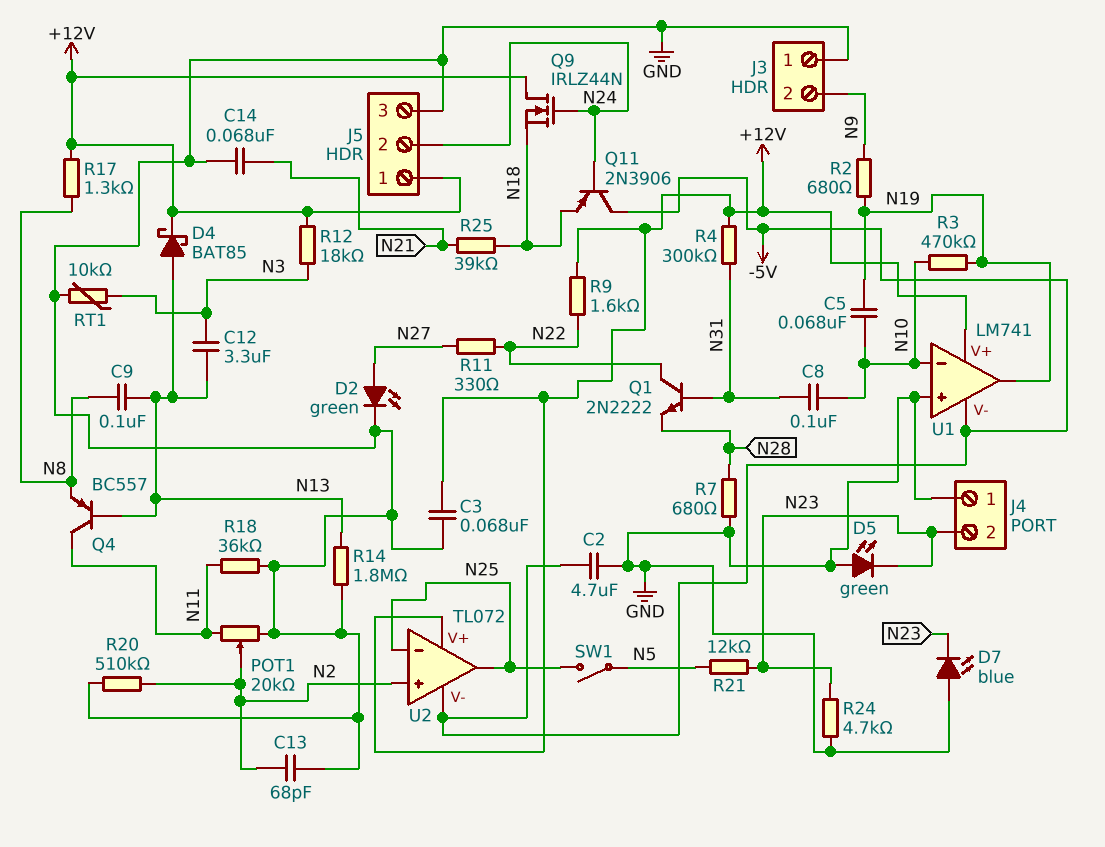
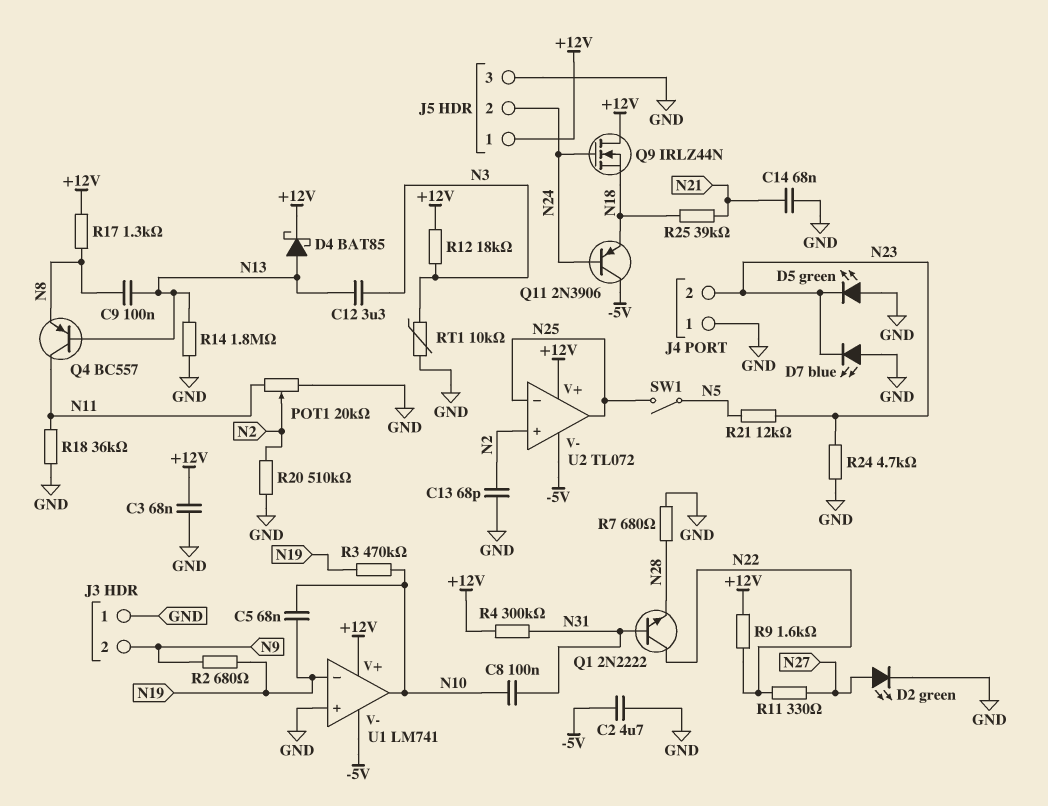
U1 pin in-: N10 -> N19
U1 pin out: N19 -> N10

